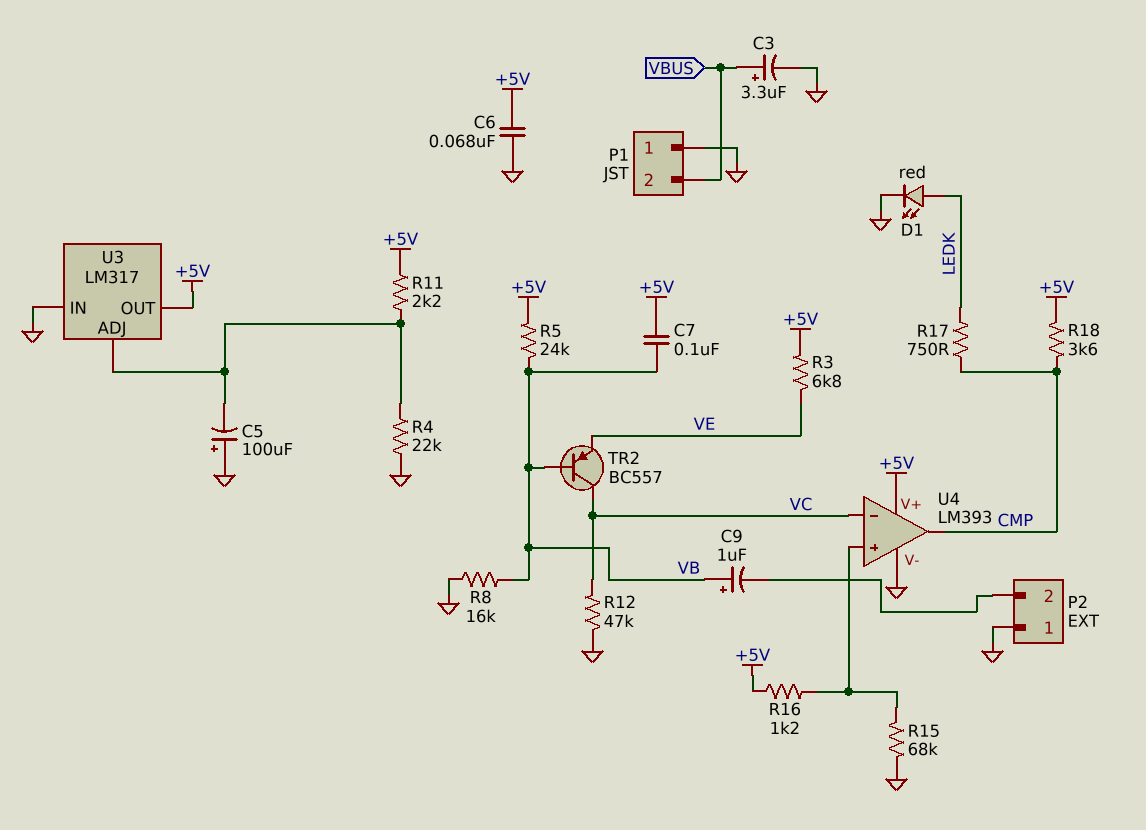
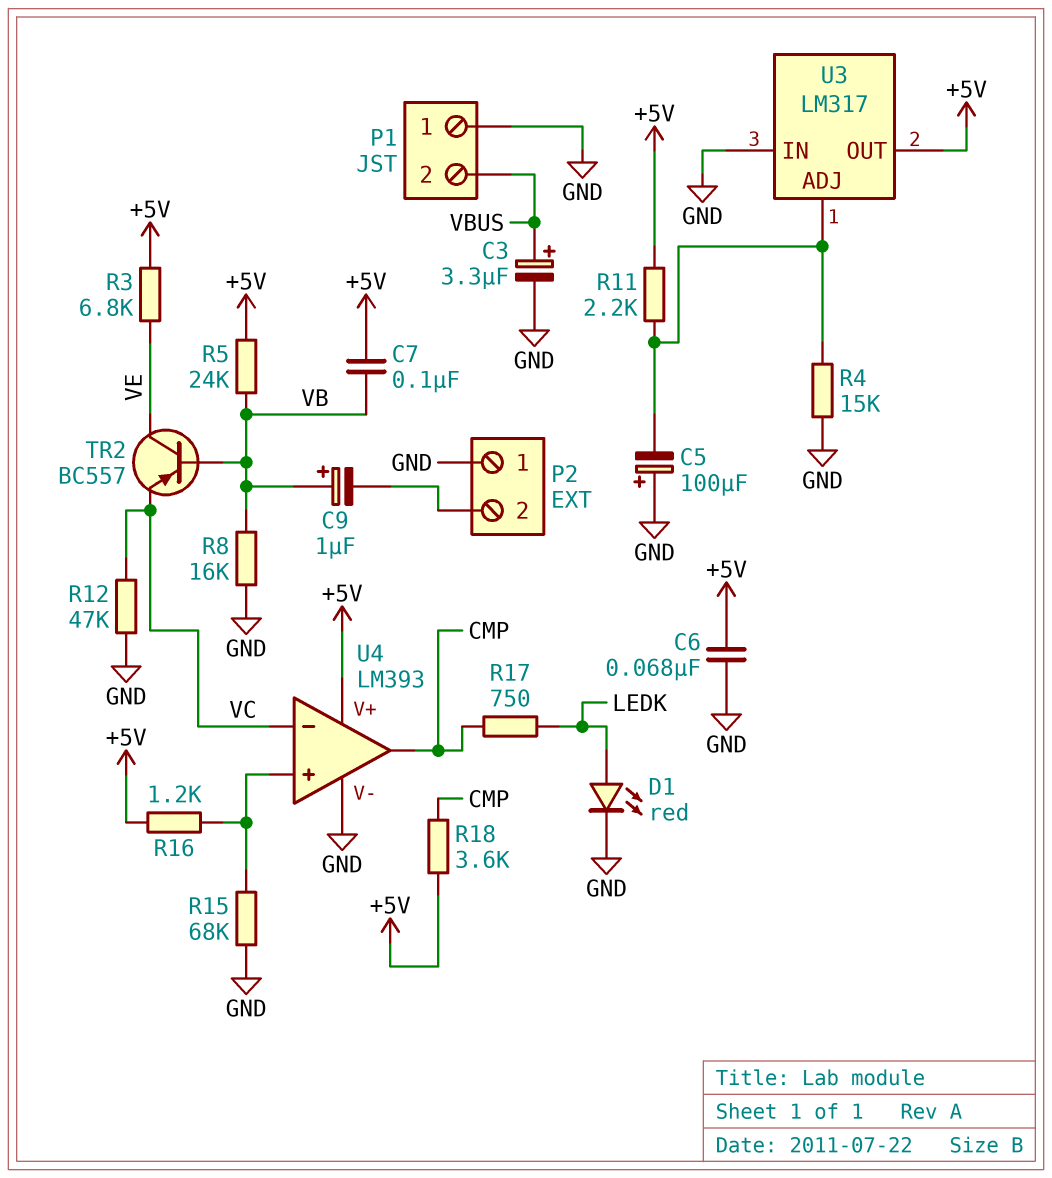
R4: 22k (GND, U3/ADJ) -> 15k (GND, U3/ADJ)
TR2: PNP BC557 (B VB, C VC, E VE) -> PNP BC557 (B VB, C VE, E VC)

